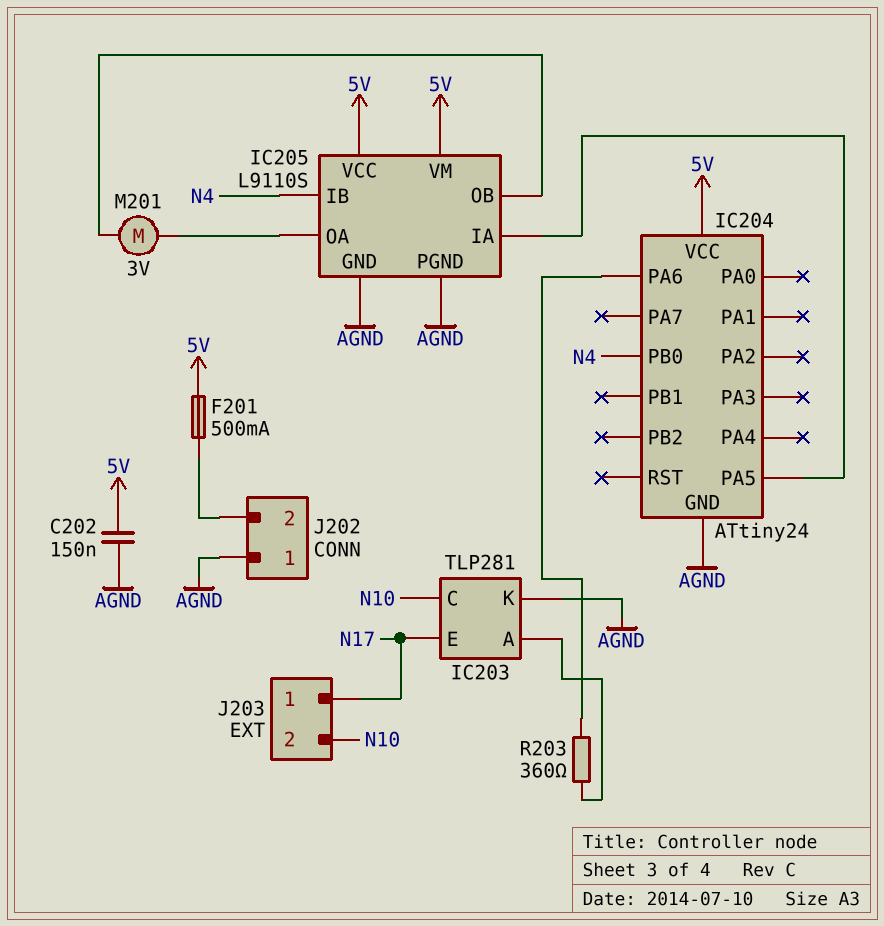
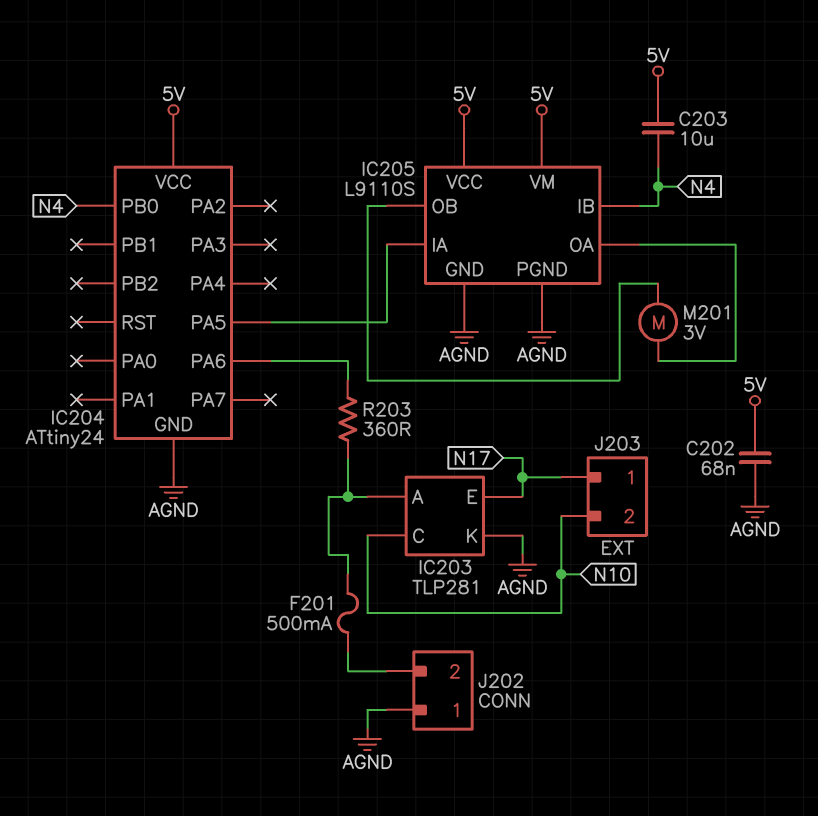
C202: 150nF (5V, AGND) -> 68nF (5V, AGND)
C203: none -> 10uF (5V, N4)
F201: 500mA (5V, J202/2) -> 500mA (IC203/A, J202/2)

